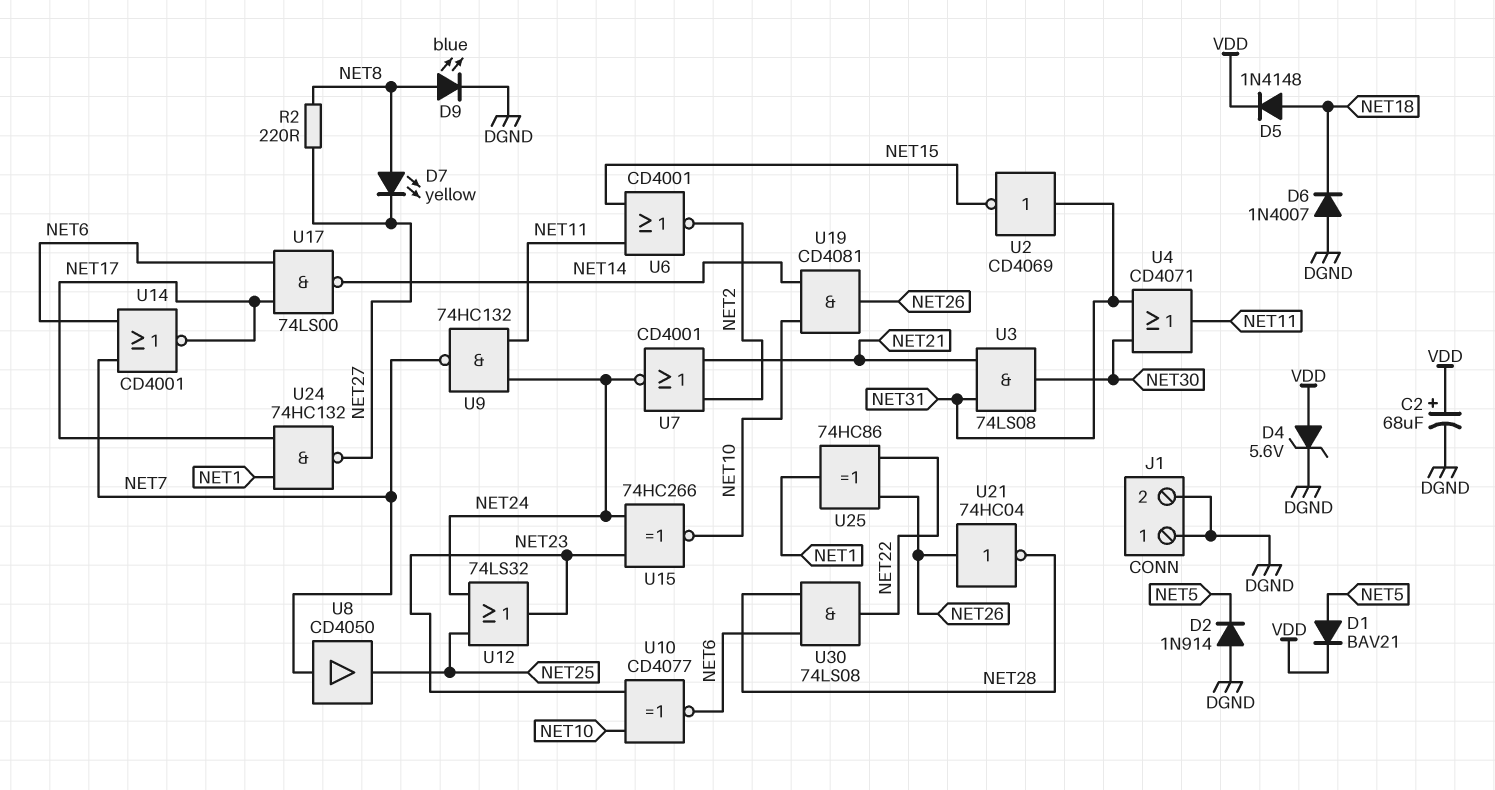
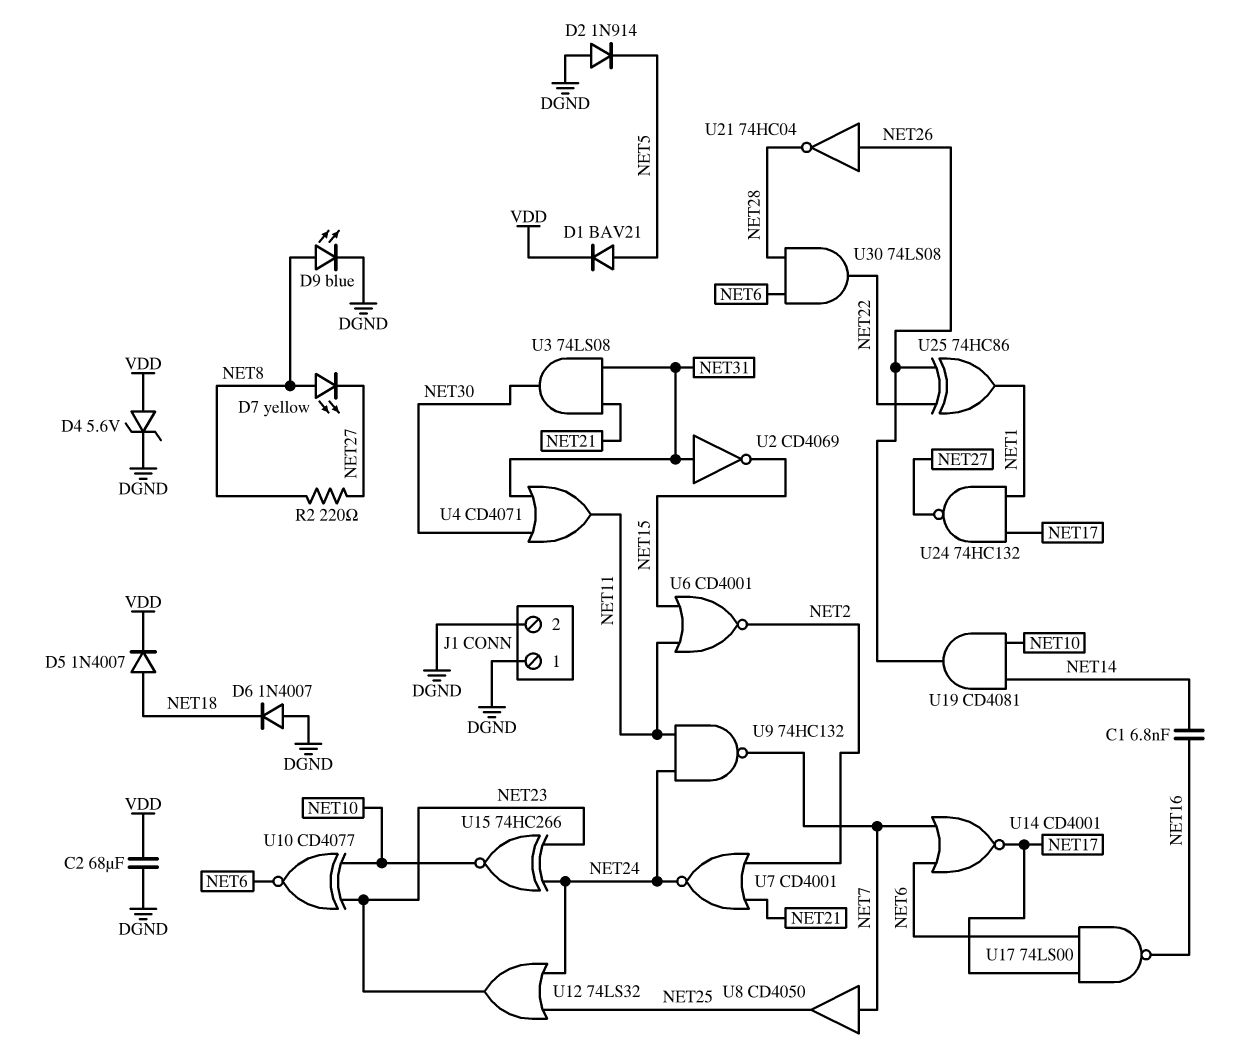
C1: none -> 6.8nF (NET14, NET16)
C2: 68uF (plus VDD, minus DGND) -> 68uF (DGND, VDD)
D5: diode 1N4148 (A NET18, K VDD) -> diode 1N4007 (A NET18, K VDD)
U17: NAND 74LS00 (in NET6, in NET17, out NET14) -> NAND 74LS00 (in NET6, in NET17, out NET16)

